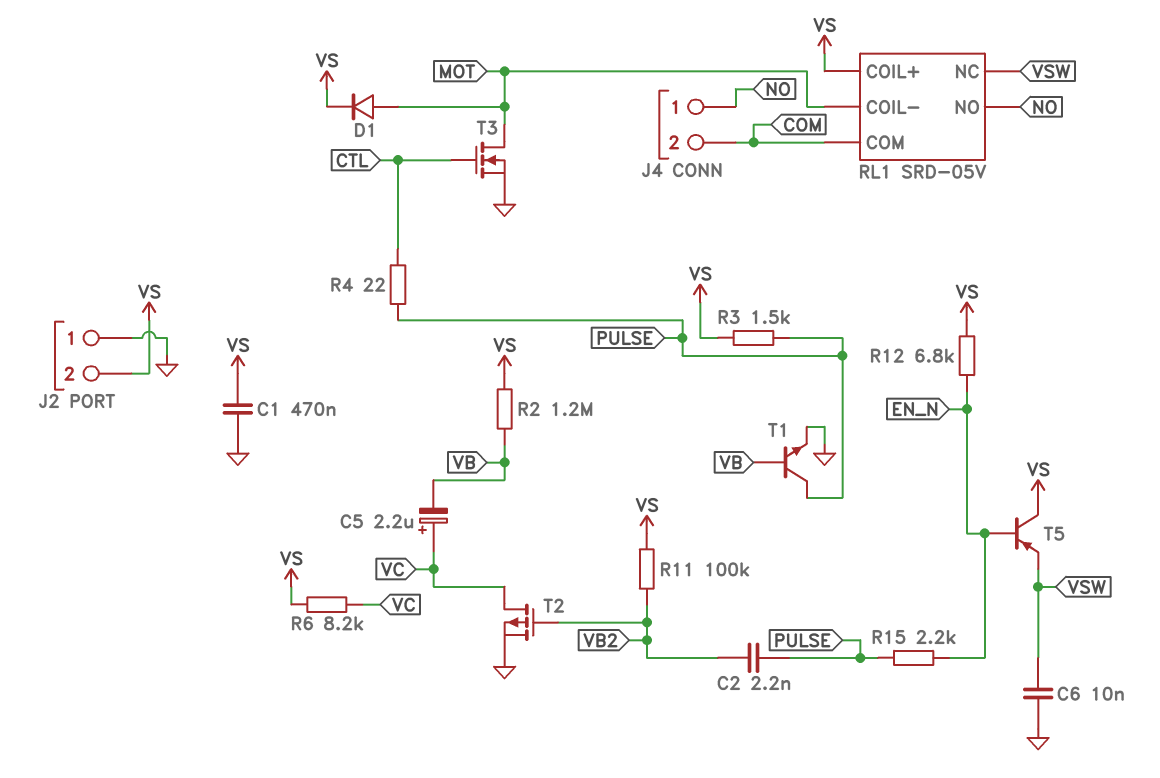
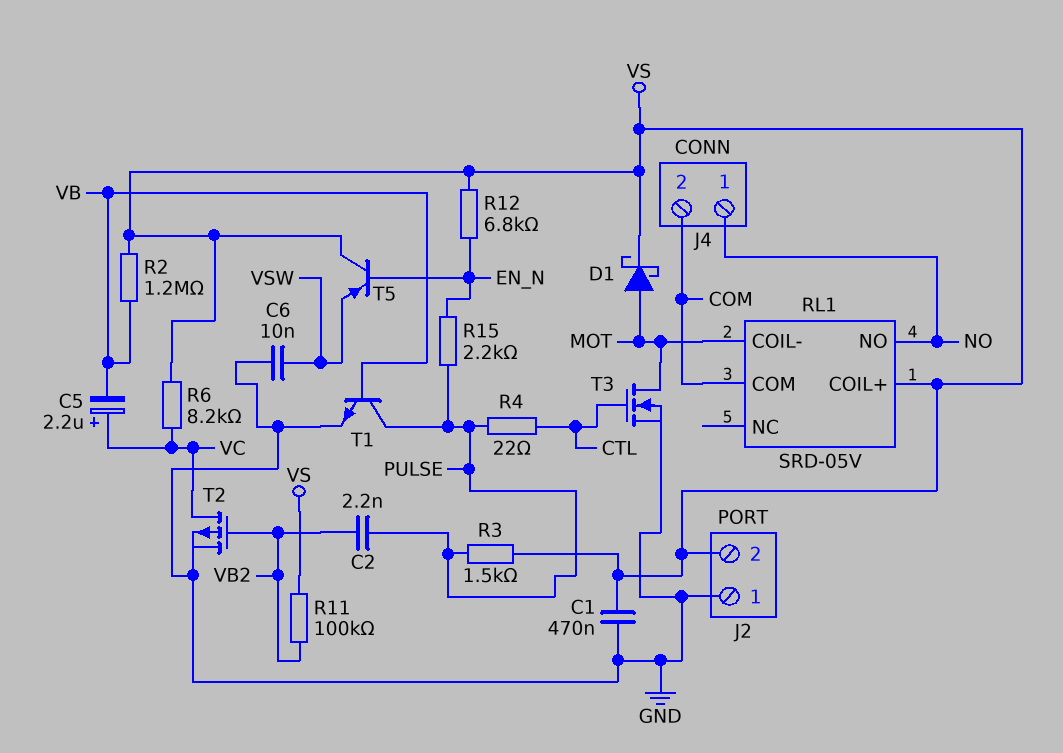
D1: diode (A MOT, K VS) -> schottky (A MOT, K VS)
RL1 pin NC: VSW -> none

